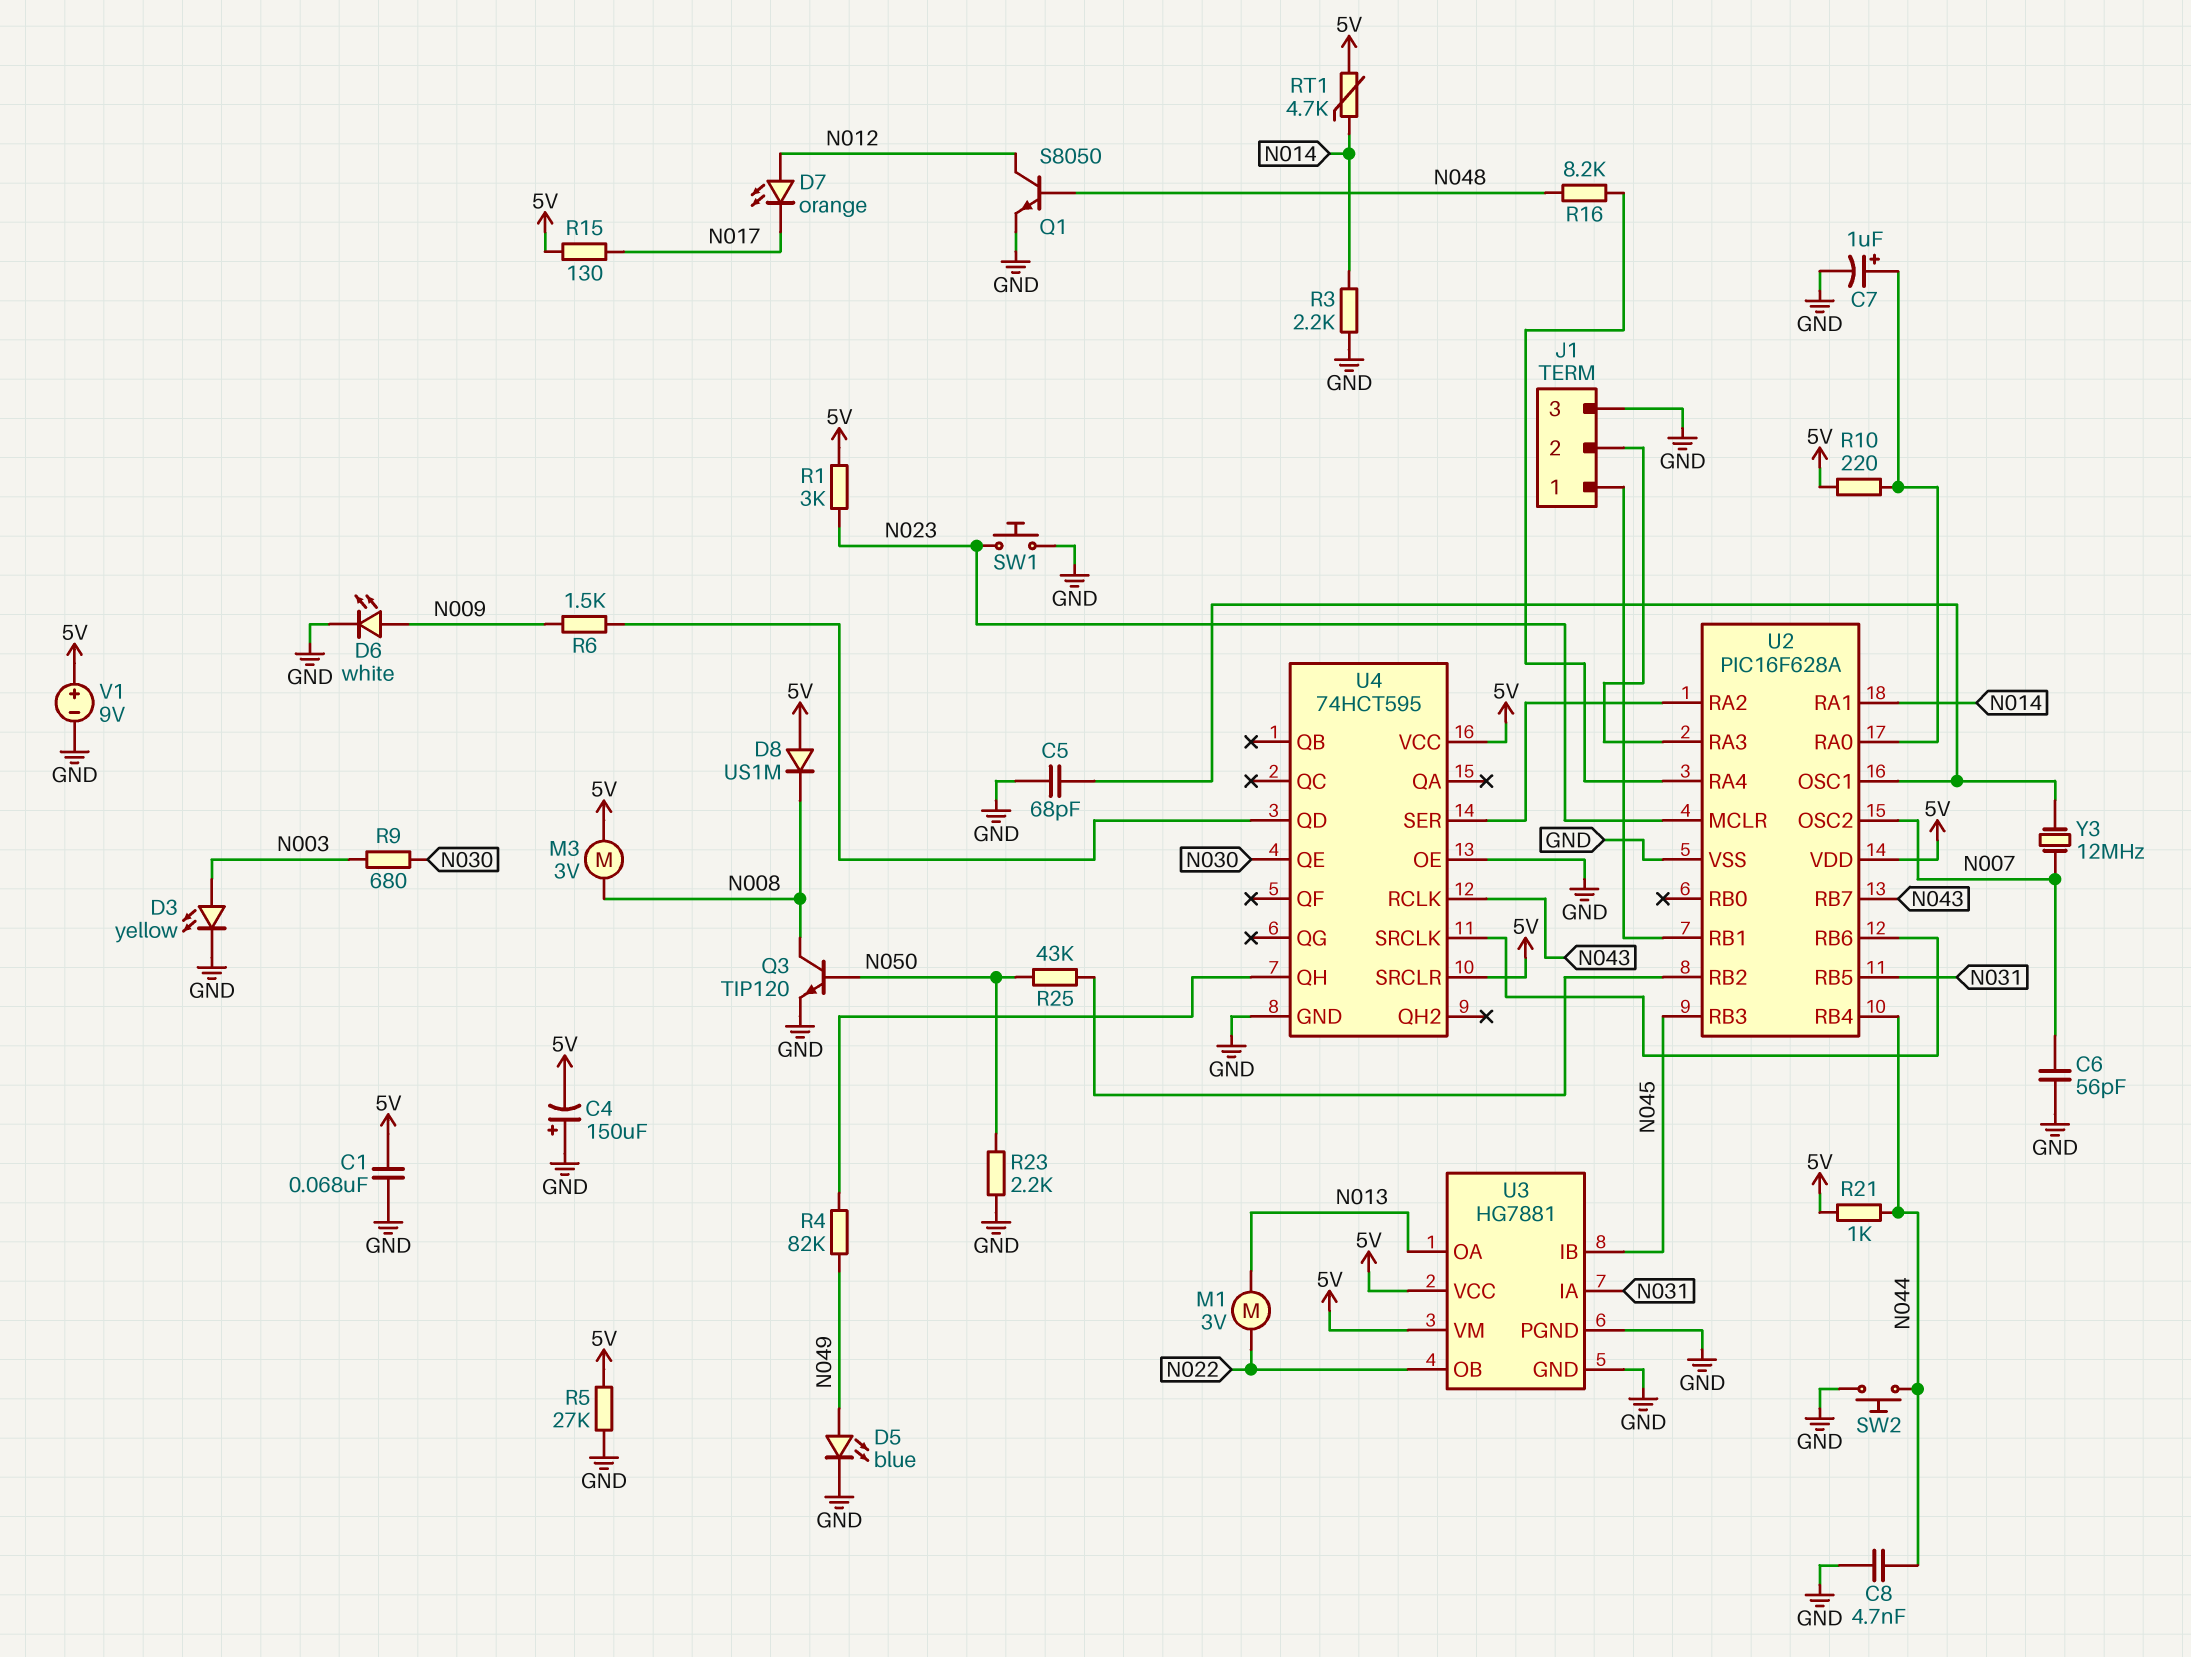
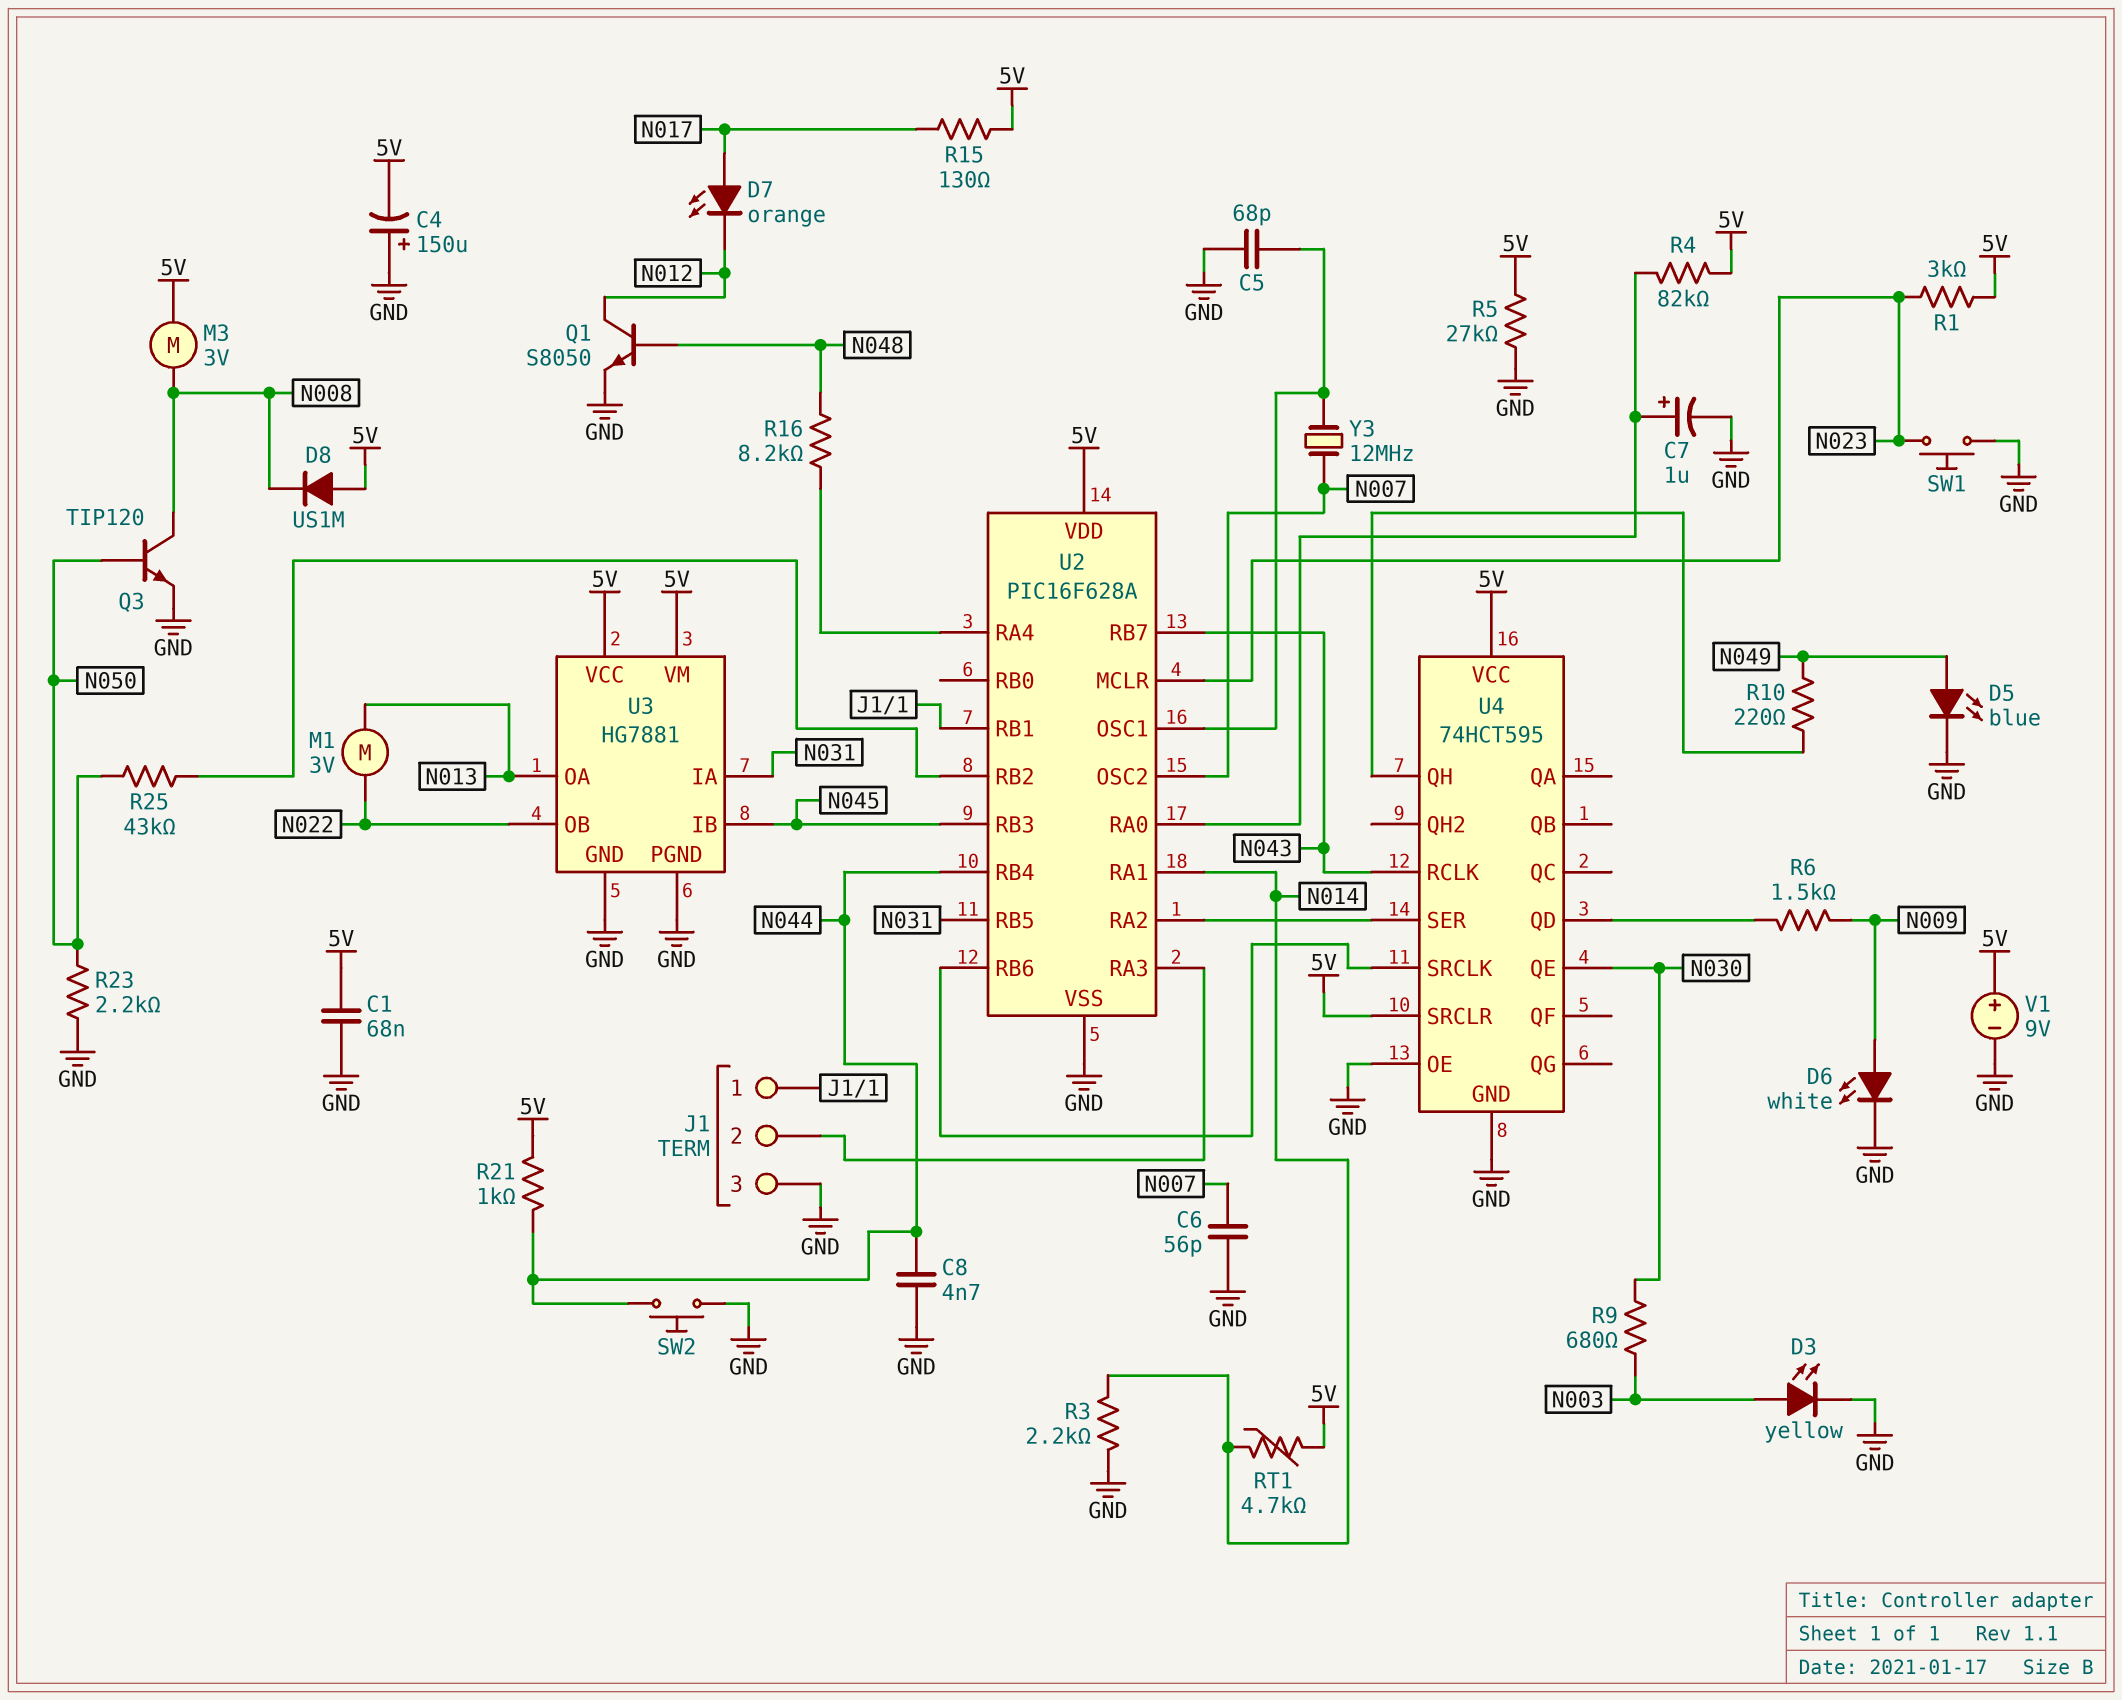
D7: LED orange (A N012, K N017) -> LED orange (A N017, K N012)
R4: 82k (N049, U4/QH) -> 82k (5V, U2/RA0)
R10: 220 (5V, U2/RA0) -> 220 (N049, U4/QH)

